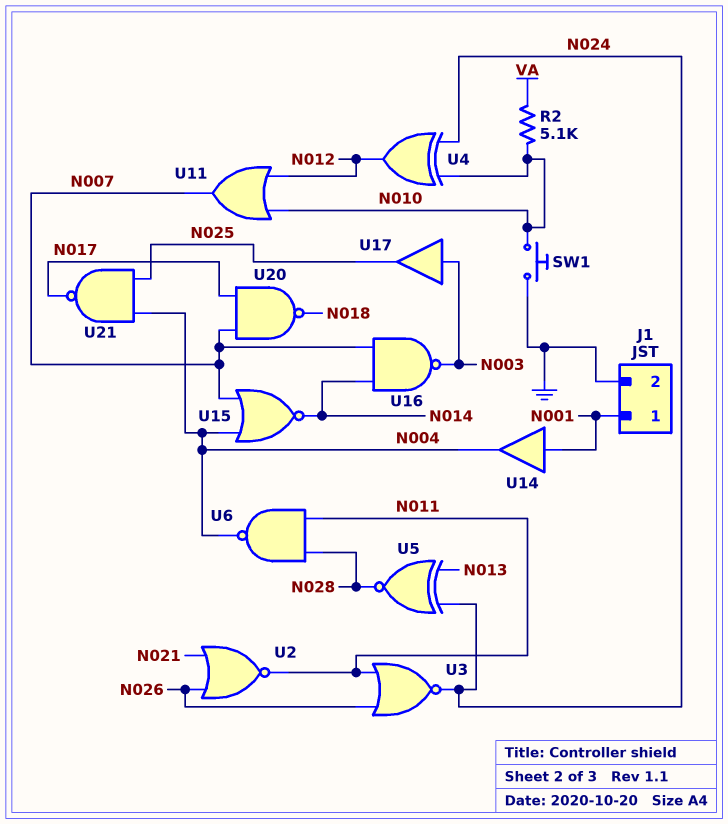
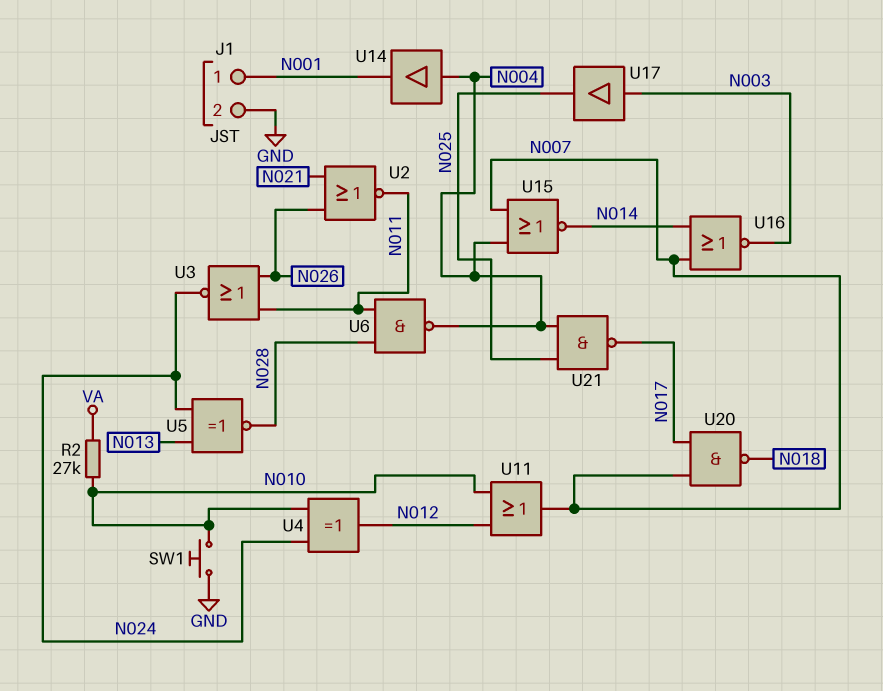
R2: 5.1k (N010, VA) -> 27k (N010, VA)
U14: buffer (in N001, out N004) -> buffer (in N004, out N001)
U16: NAND (in N007, in N014, out N003) -> NOR (in N007, in N014, out N003)

